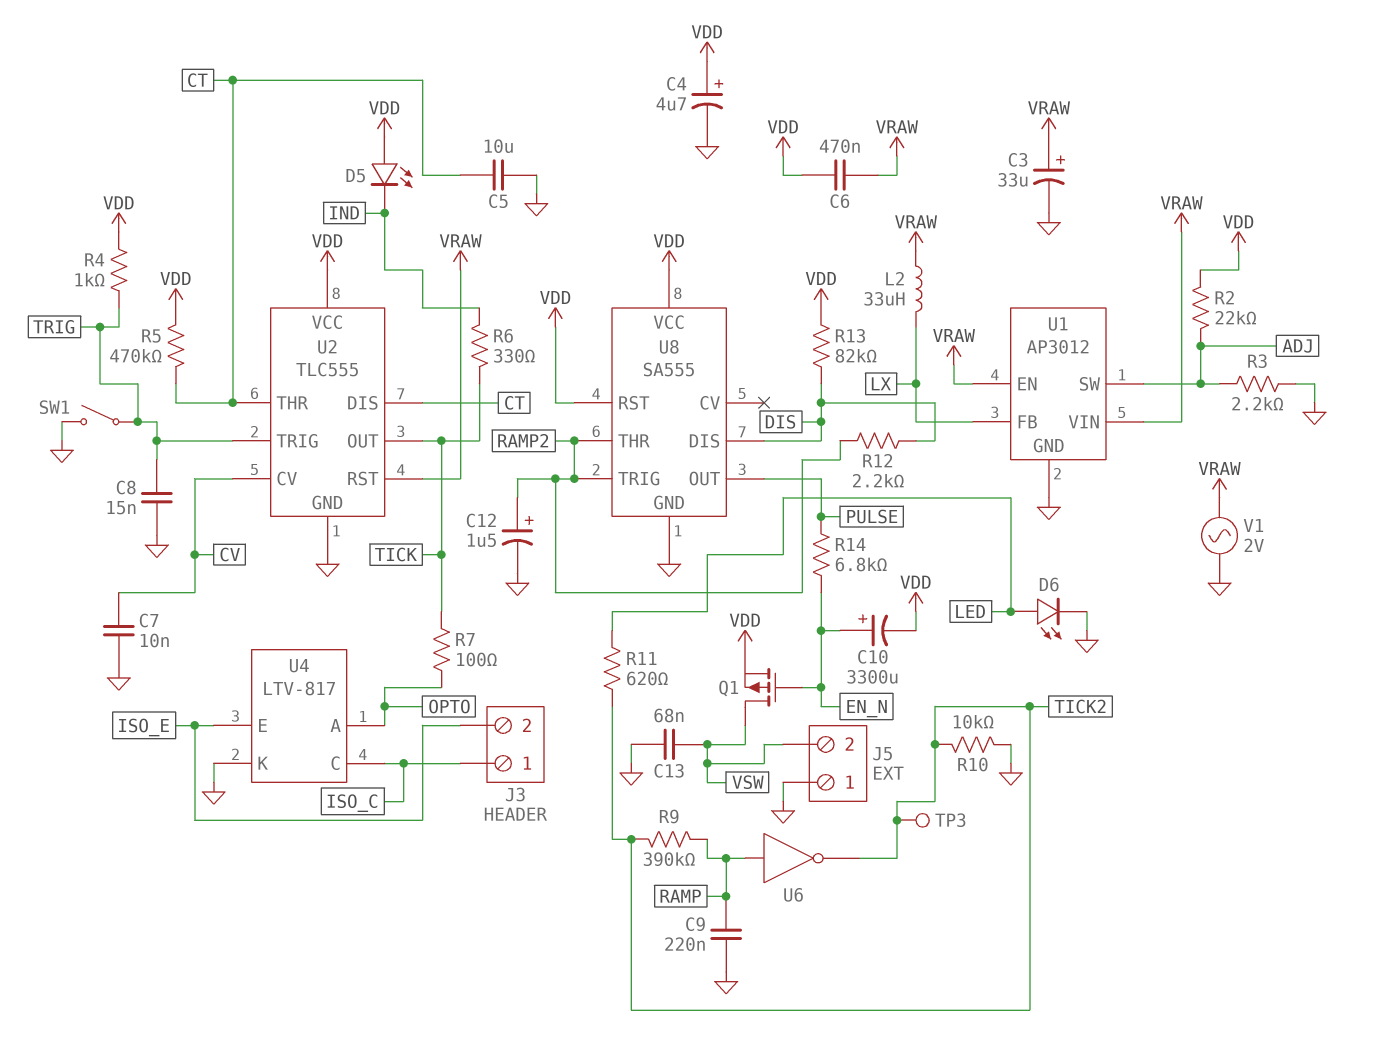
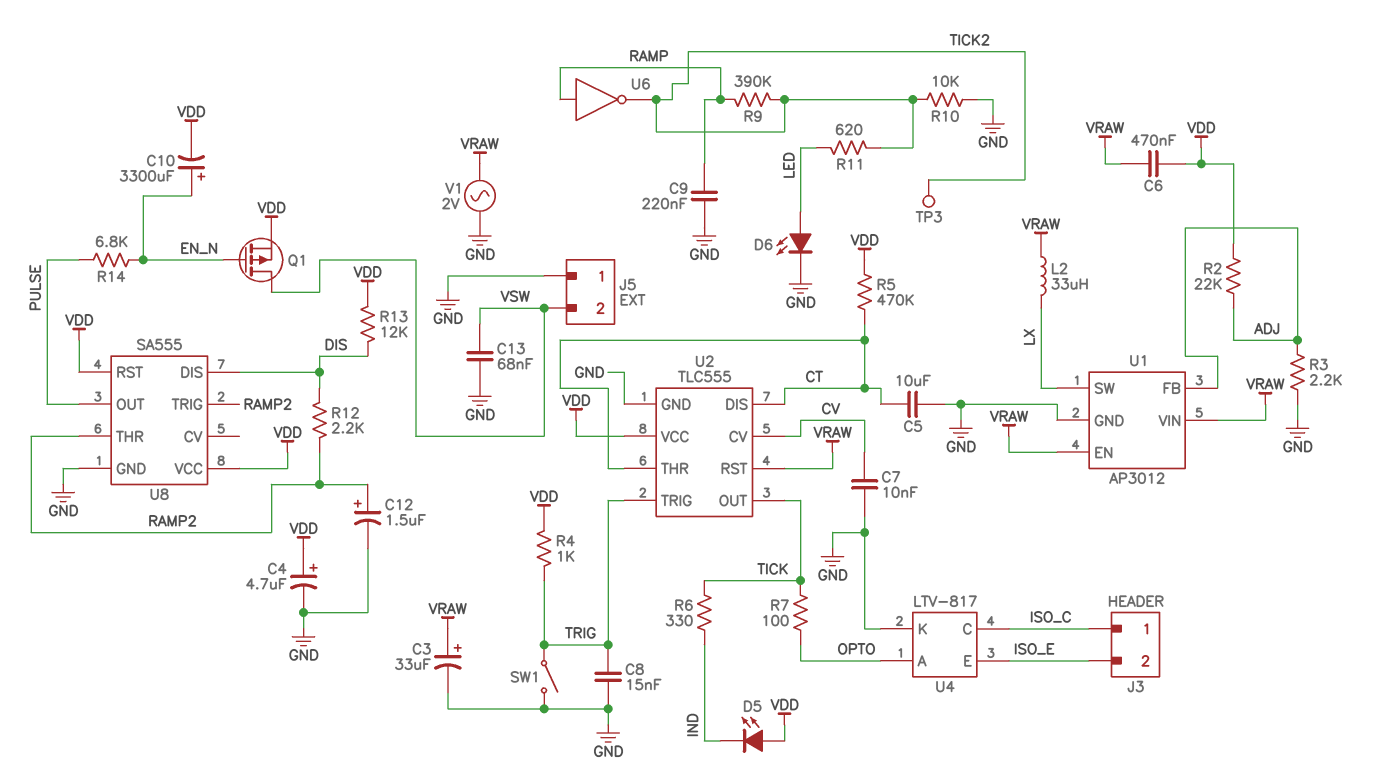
R13: 82k (DIS, VDD) -> 12k (DIS, VDD)
U1 pin FB: LX -> ADJ
U1 pin SW: ADJ -> LX

